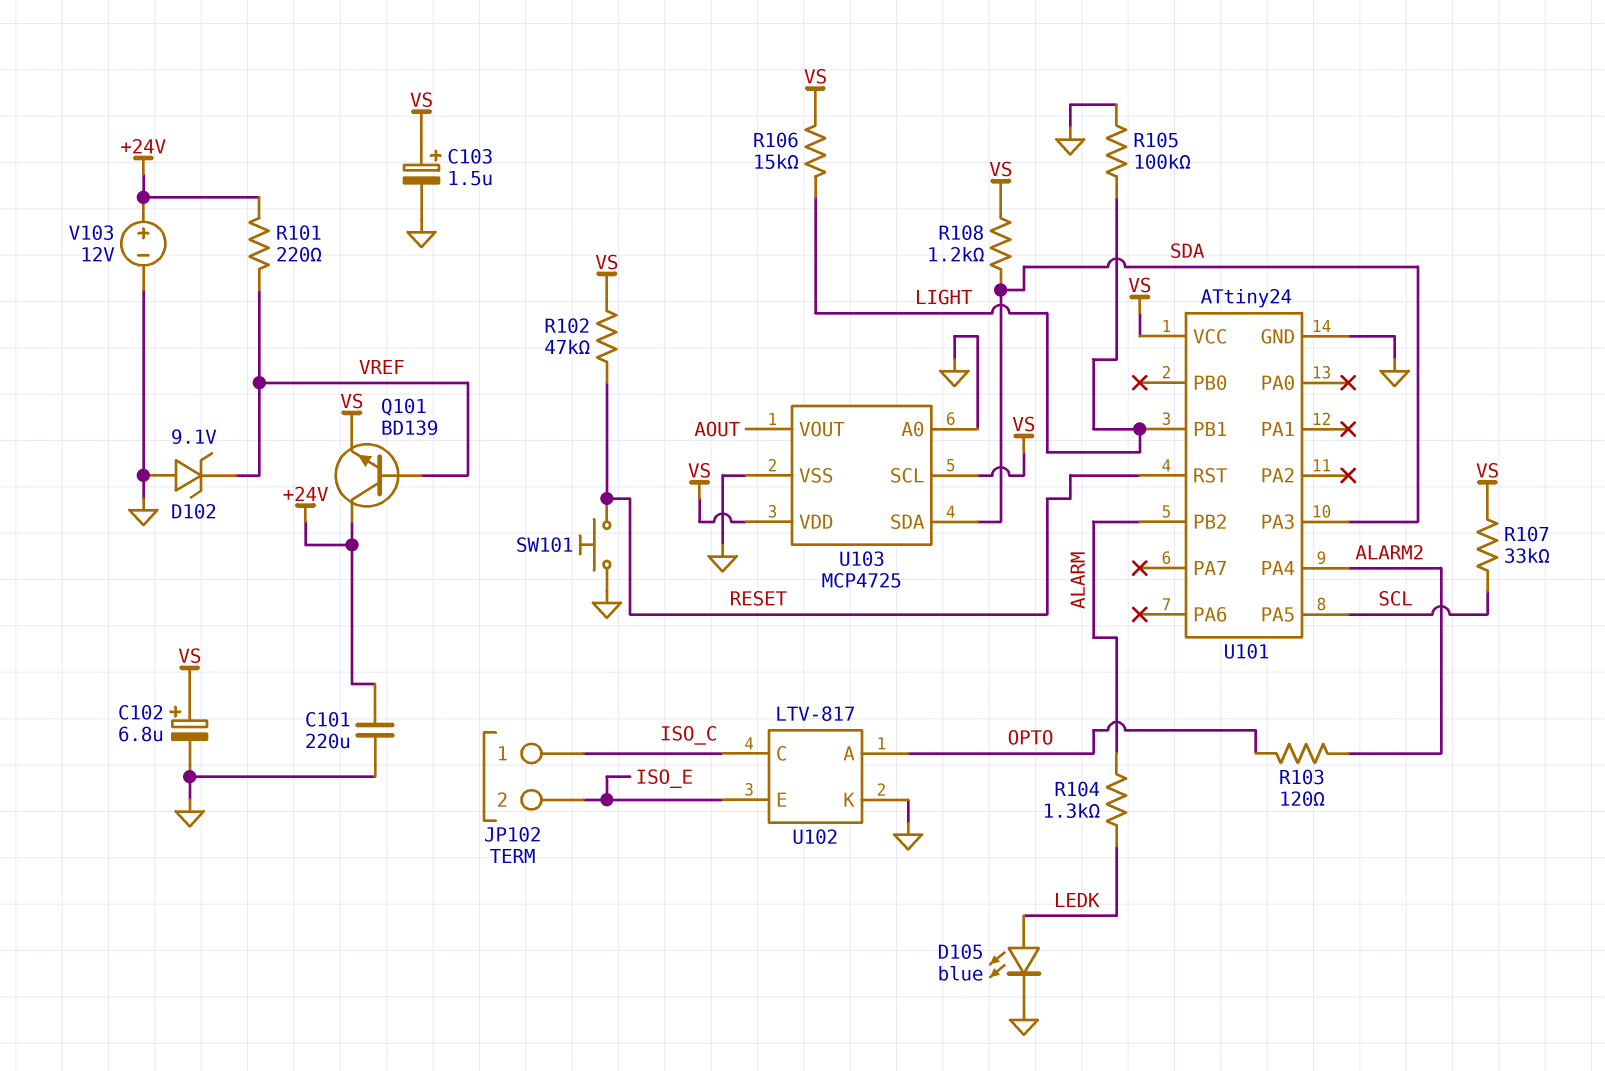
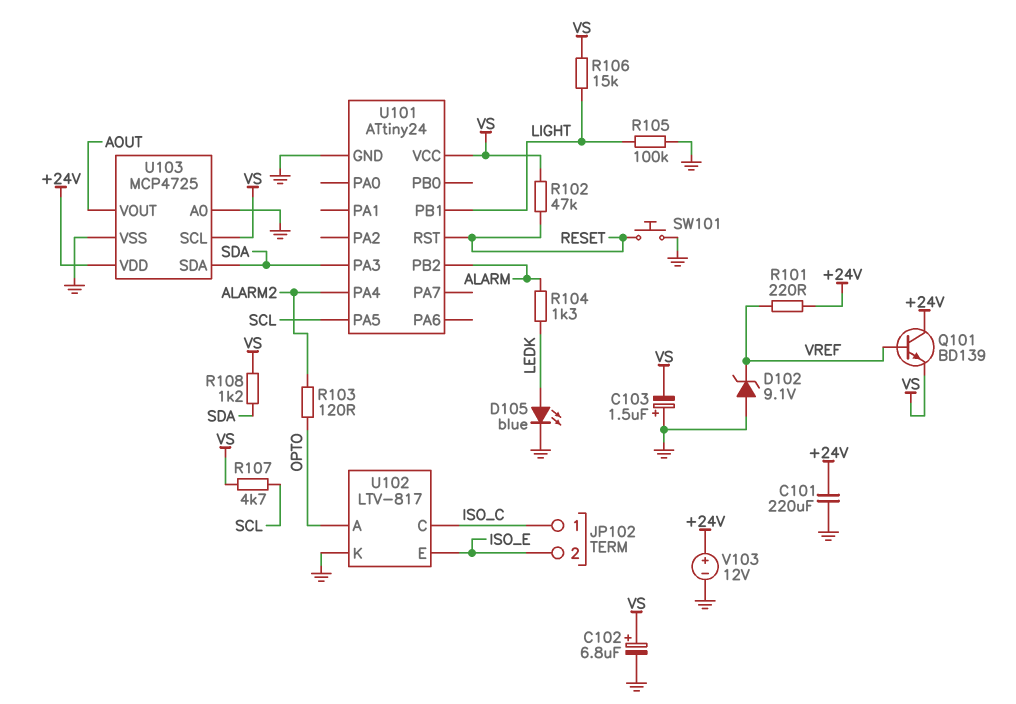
C103: 1.5uF (plus VS, minus GND) -> 1.5uF (plus GND, minus VS)
R107: 33k (SCL, VS) -> 4.7k (SCL, VS)
U103 pin VDD: VS -> +24V

